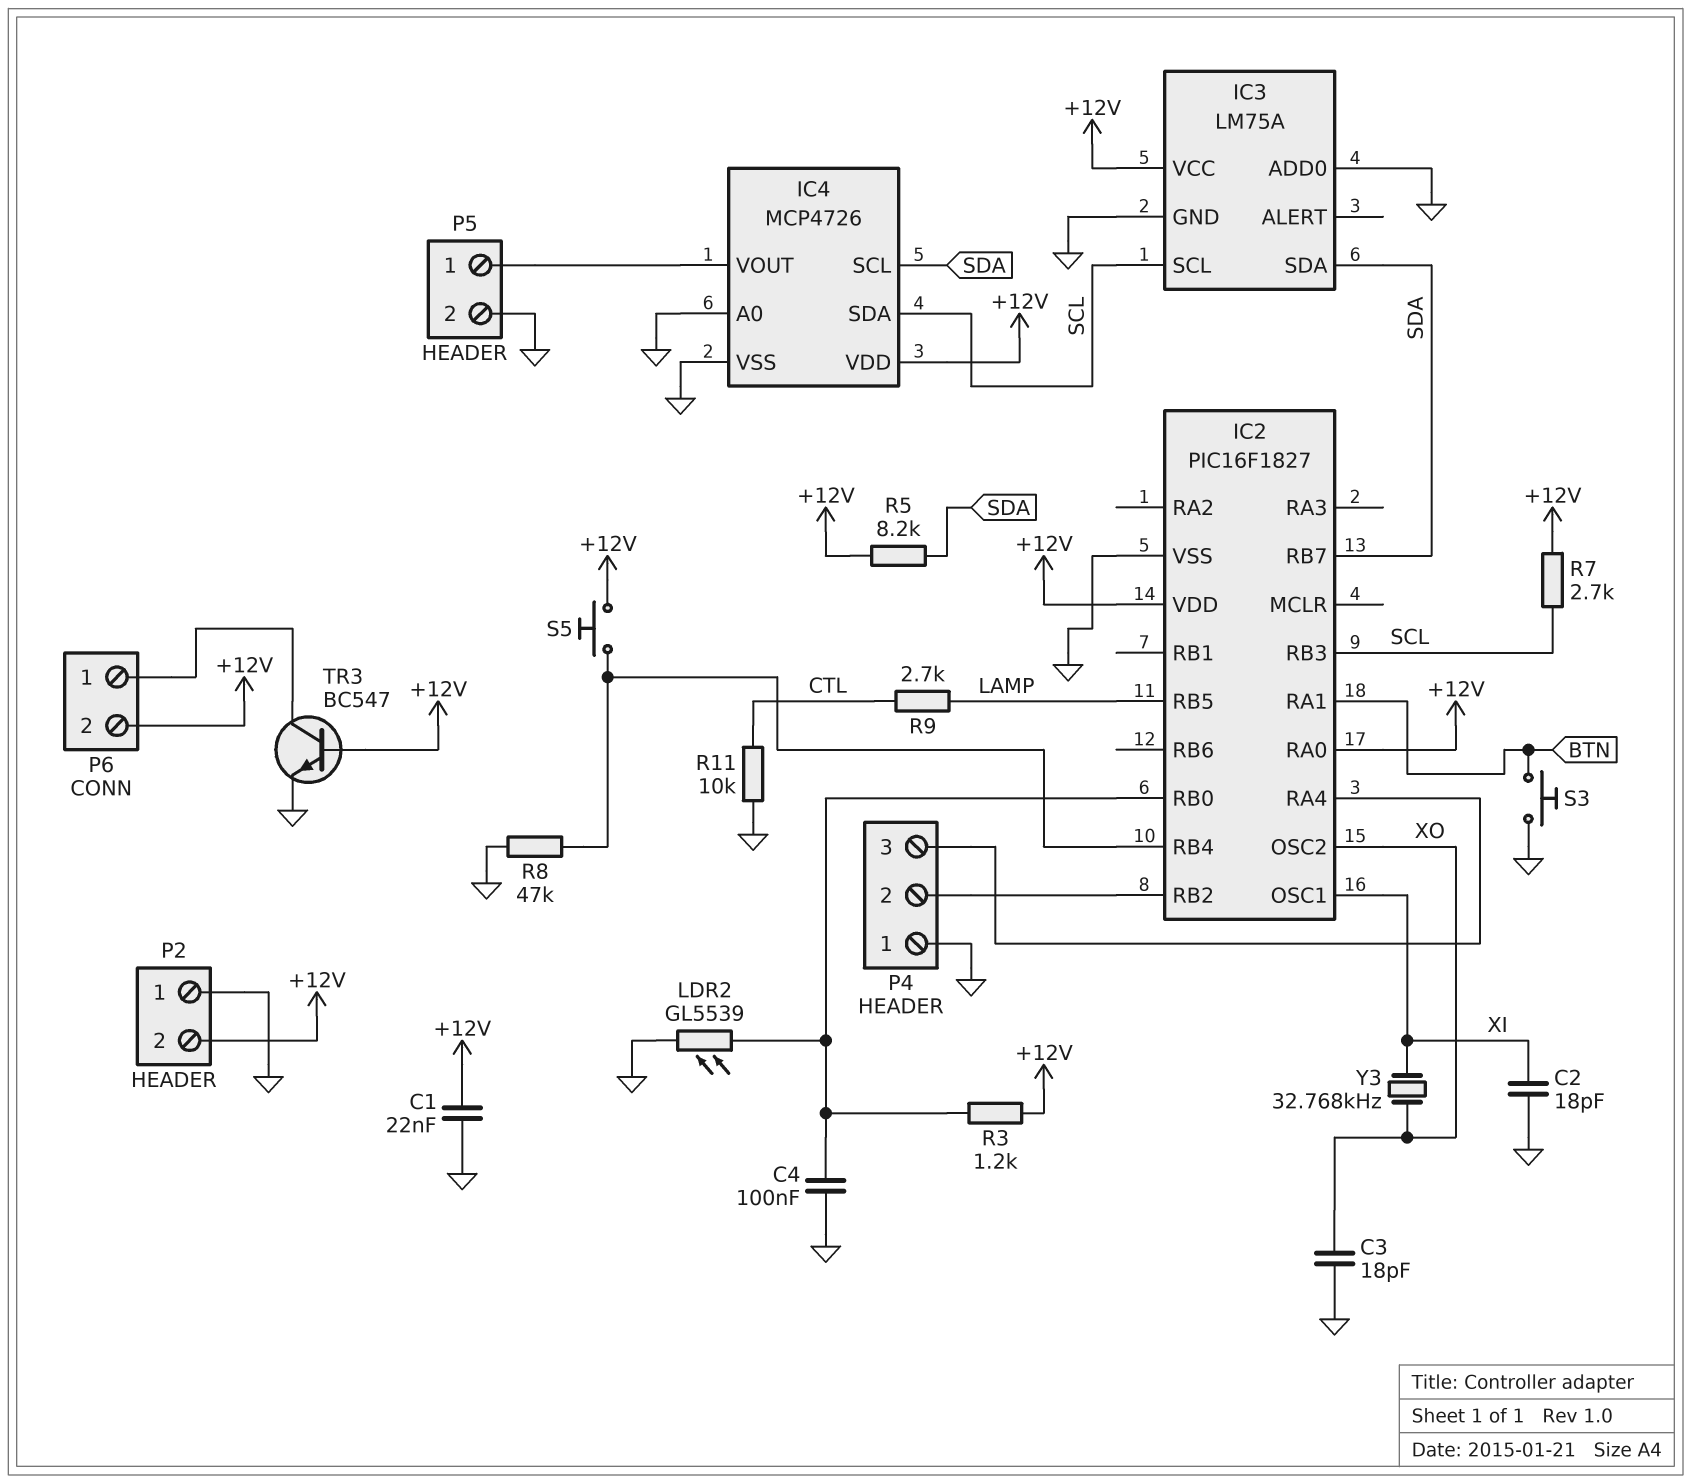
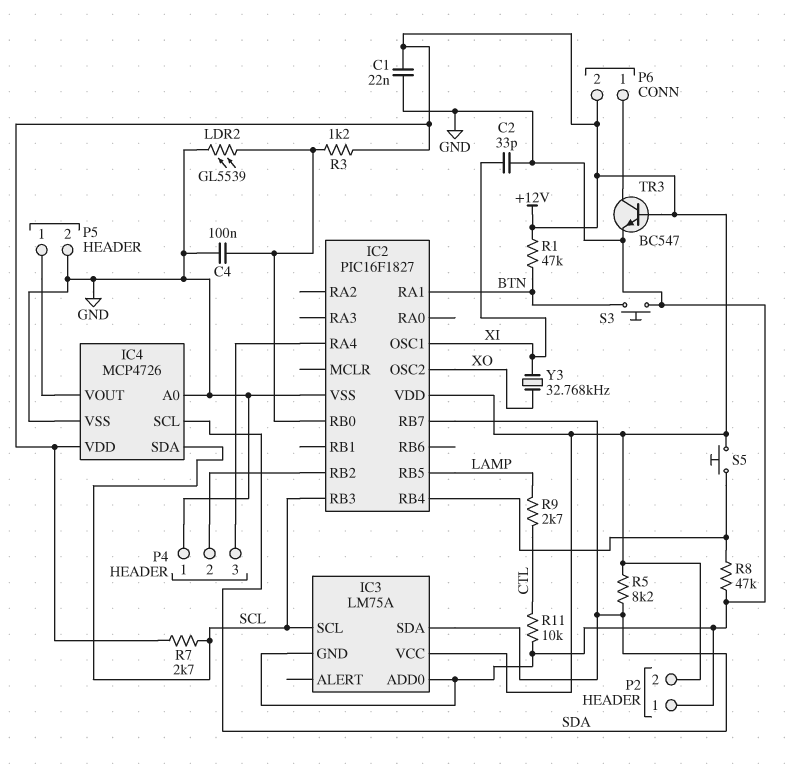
C2: 18pF (GND, XI) -> 33pF (GND, XI)
C3: 18pF (GND, XO) -> none
IC2 pin RA0: +12V -> none
R1: none -> 47k (+12V, BTN)

